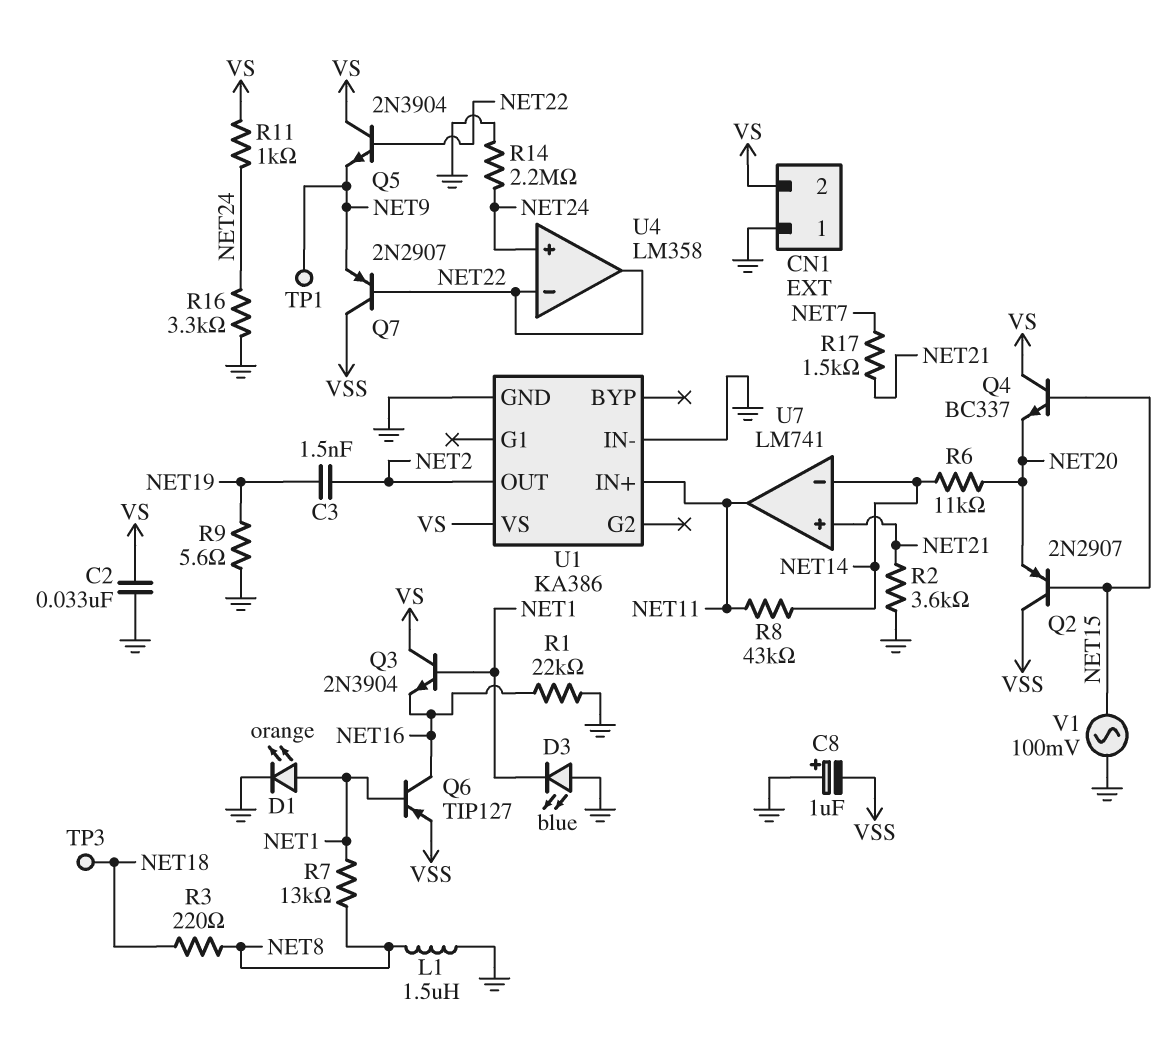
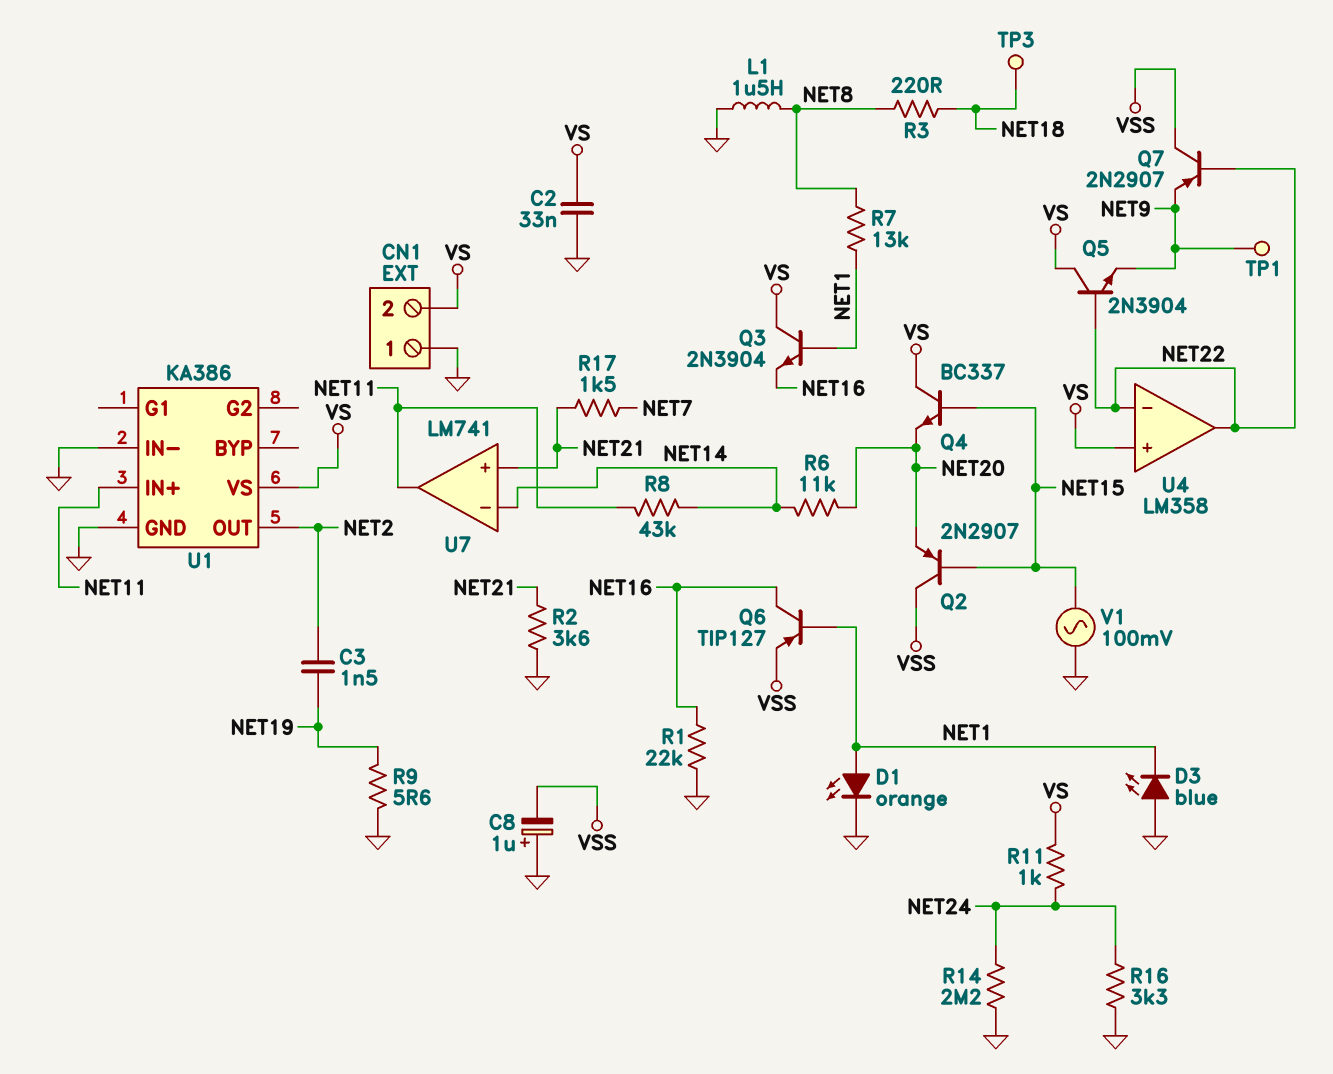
U4 pin in+: NET24 -> VS

